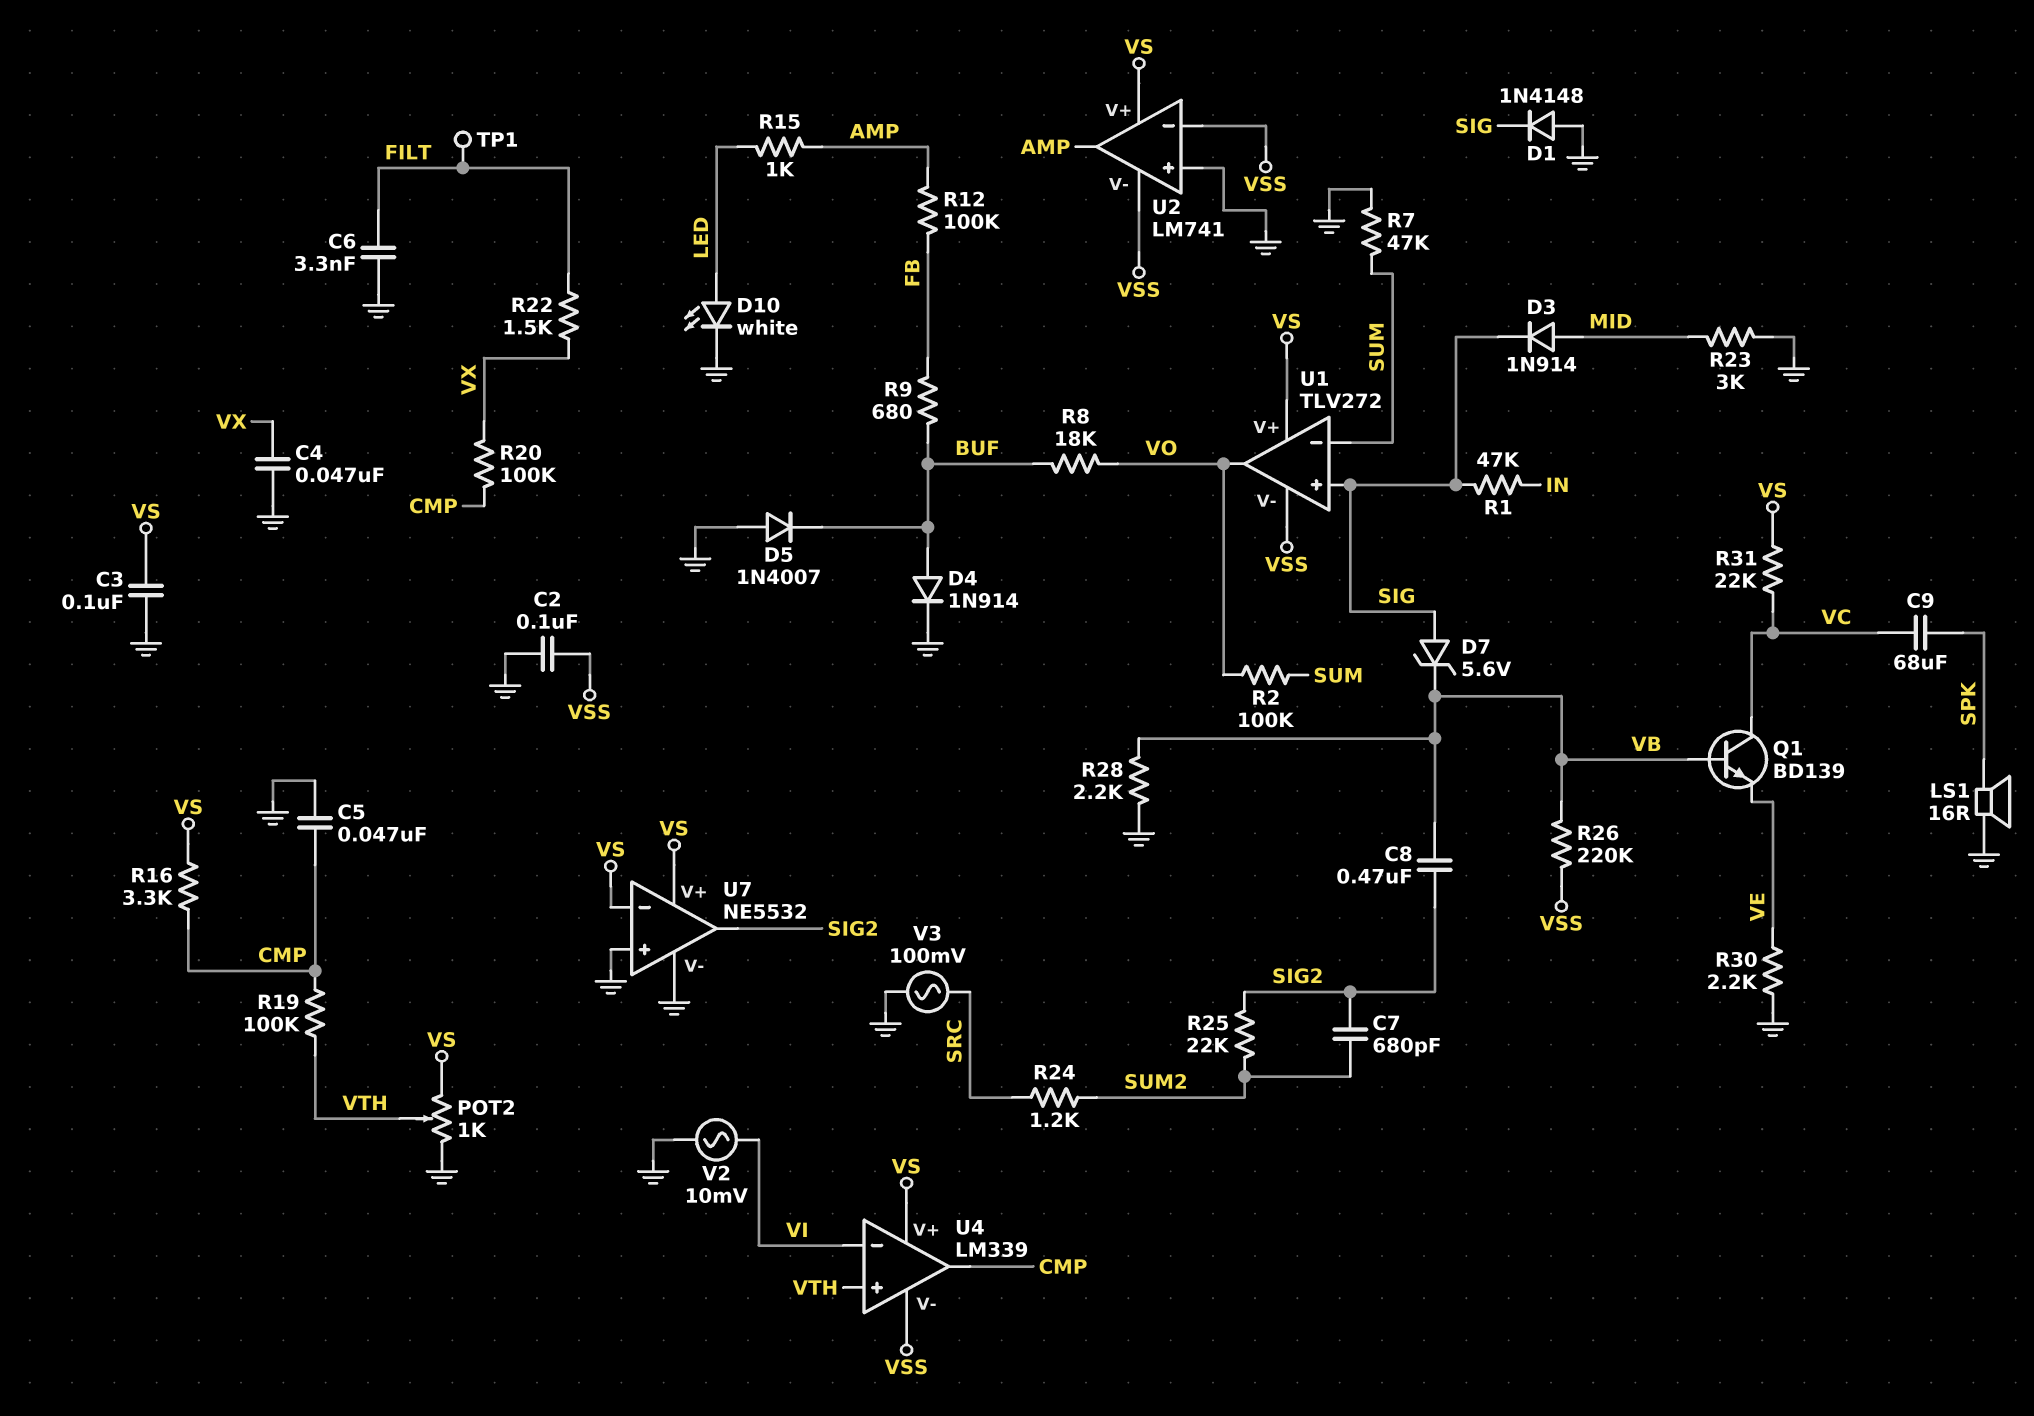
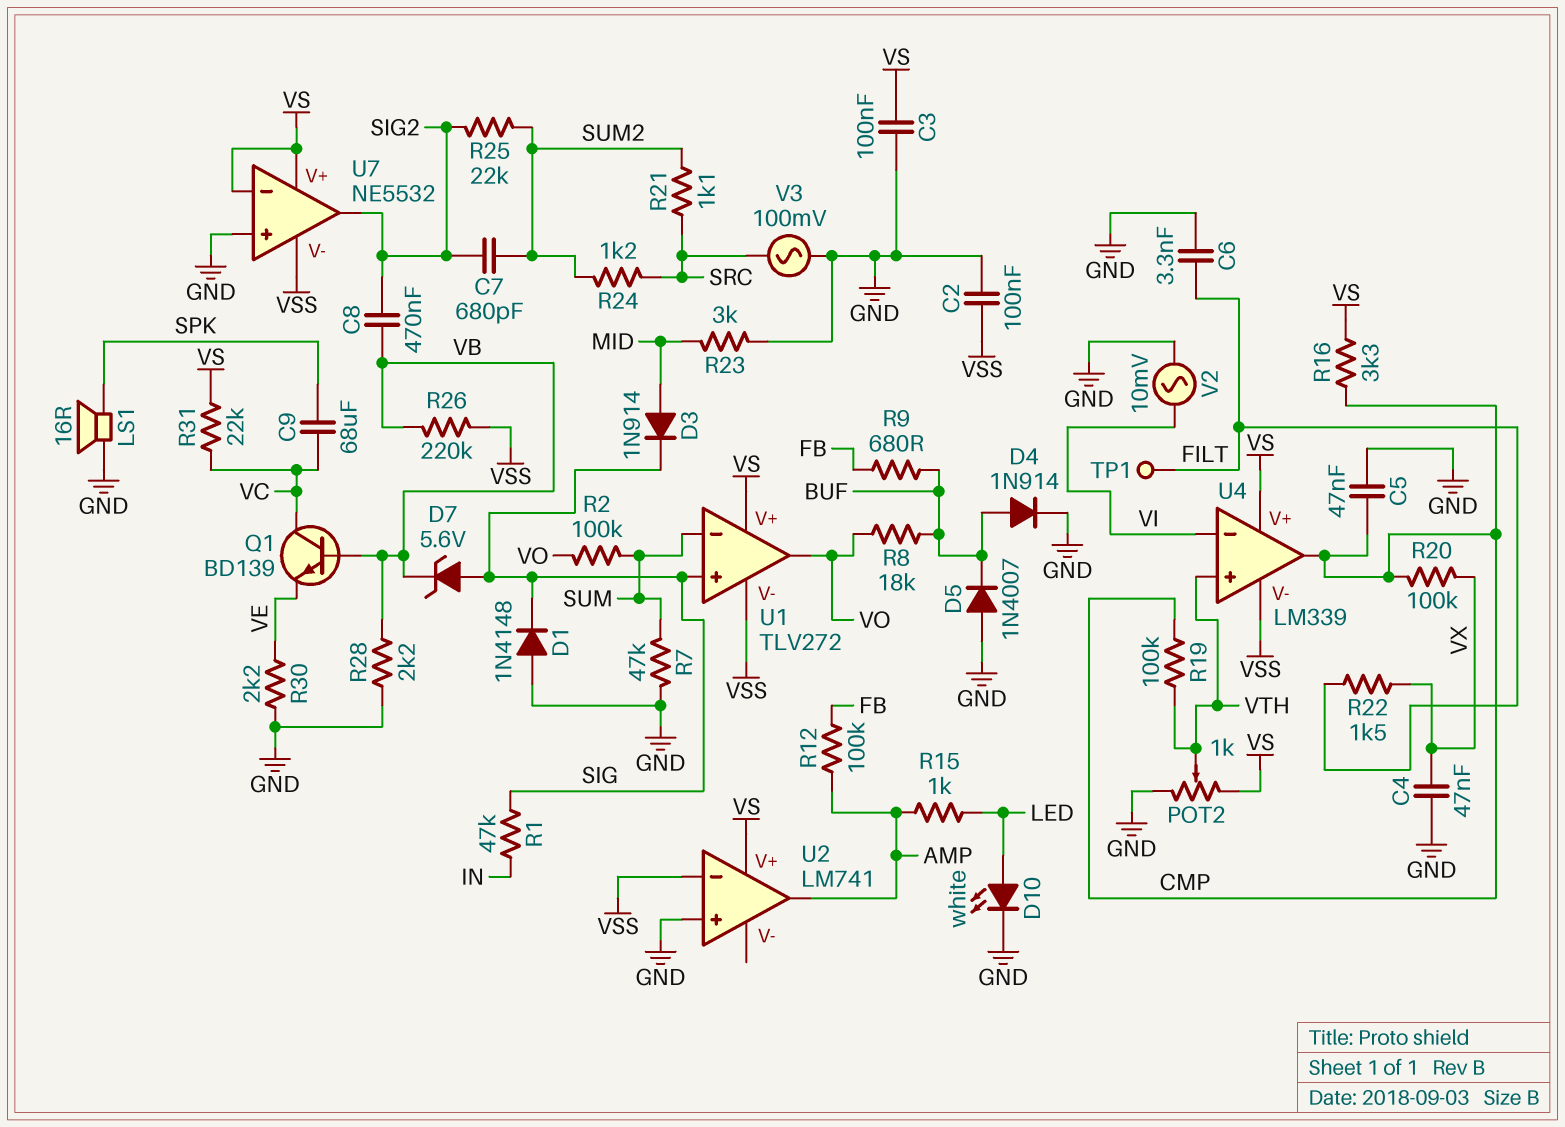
R21: none -> 1.1k (SRC, SUM2)
U2 pin V-: VSS -> none
U7 pin V-: GND -> VSS

